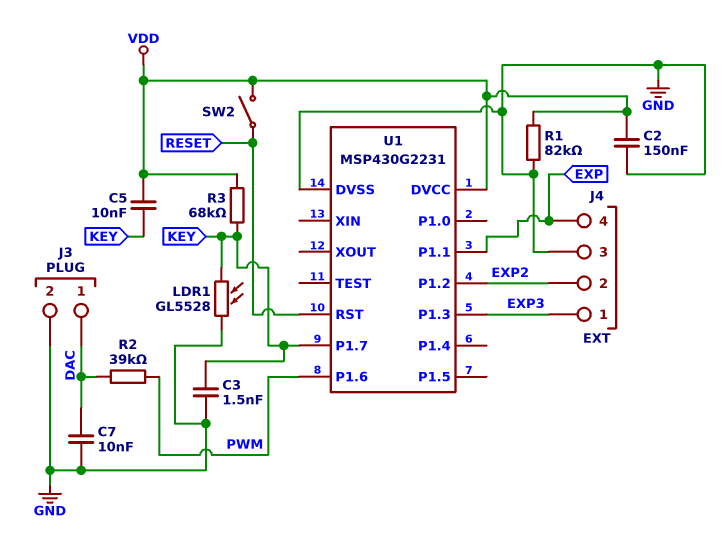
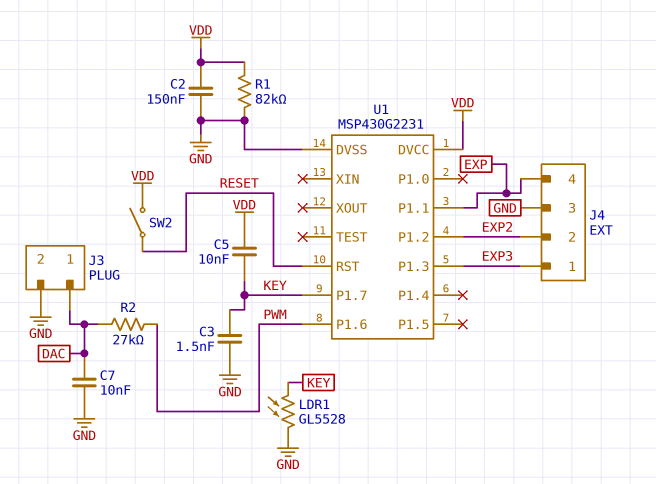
R2: 39k (DAC, PWM) -> 27k (DAC, PWM)
R3: 68k (KEY, VDD) -> none

